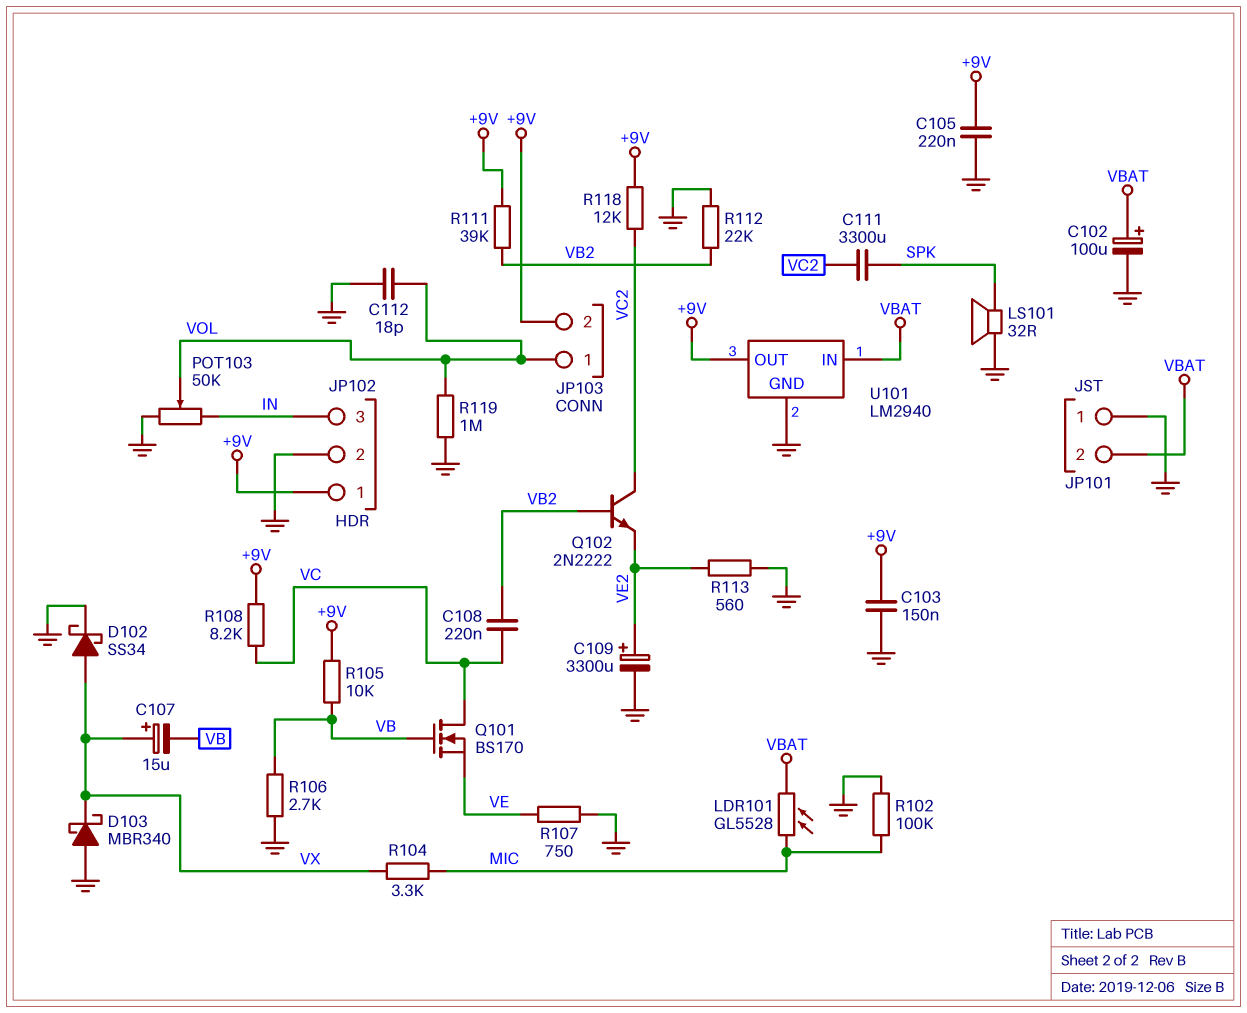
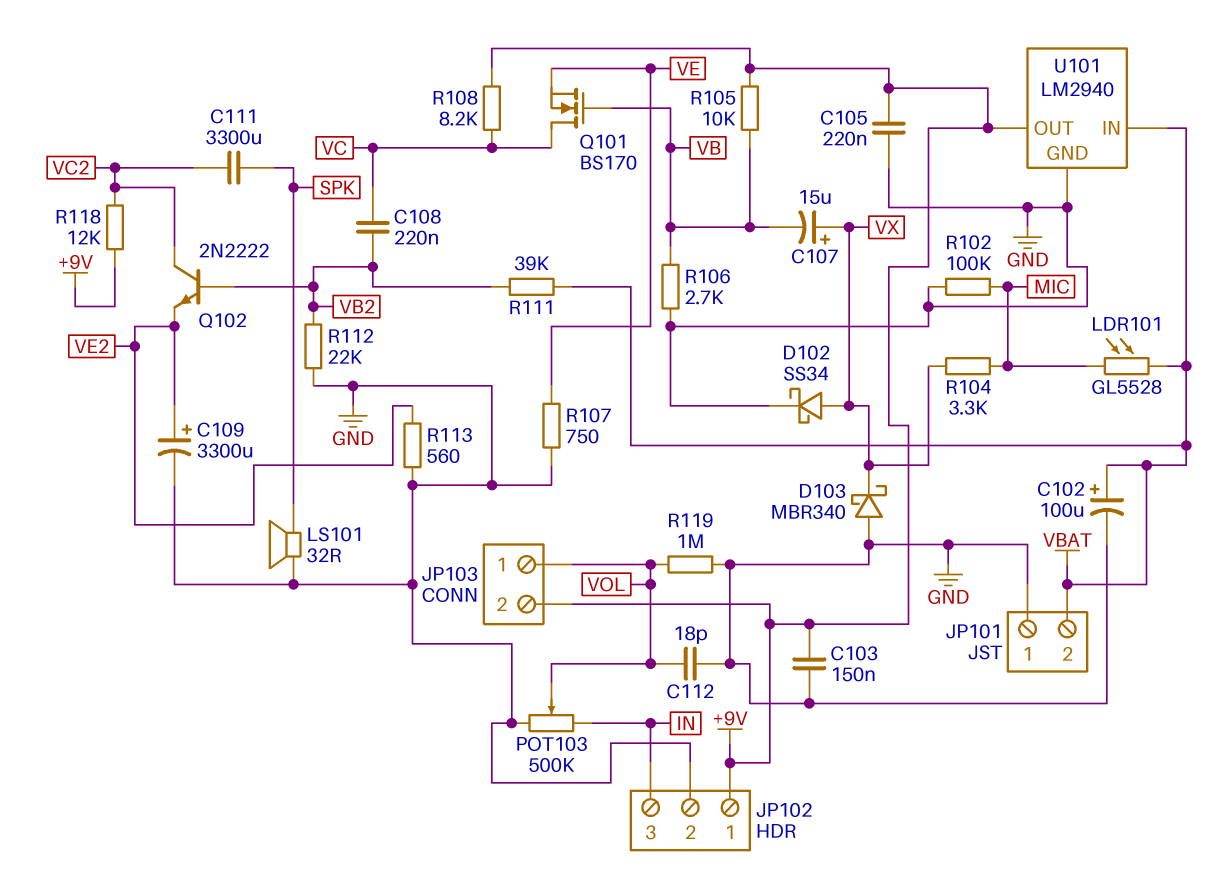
POT103: 50k (GND, IN, wiper VOL) -> 500k (GND, IN, wiper VOL)
R111: 39k (+9V, VB2) -> 39k (VB2, VBAT)

